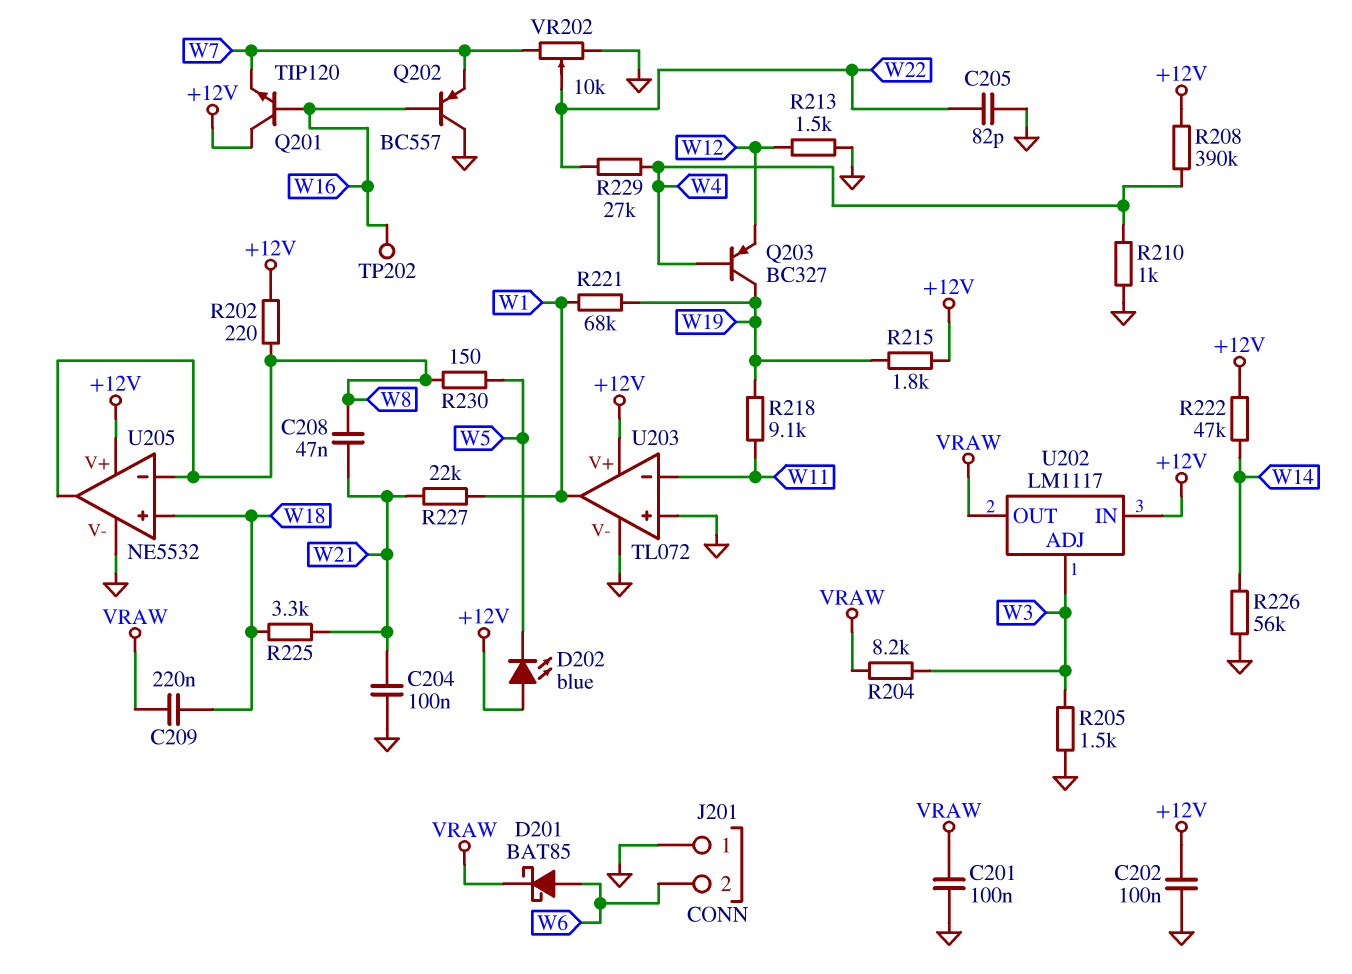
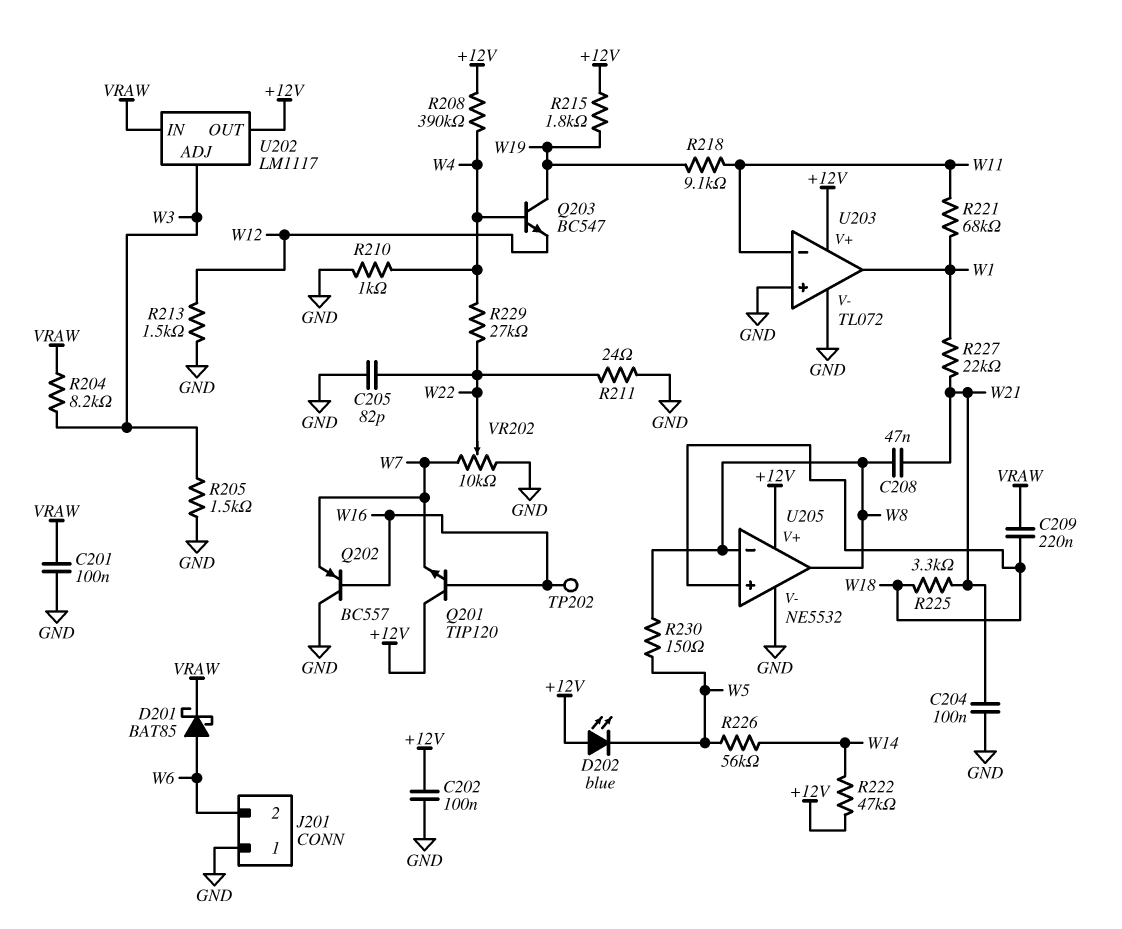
Q203: PNP BC327 (B W4, C W19, E W12) -> NPN BC547 (B W4, C W19, E W12)
R202: 220 (+12V, W8) -> none
R211: none -> 24 (GND, W22)
R221: 68k (W1, W19) -> 68k (W1, W11)
R226: 56k (GND, W14) -> 56k (W5, W14)
U202 pin IN: +12V -> VRAW
U202 pin OUT: VRAW -> +12V

